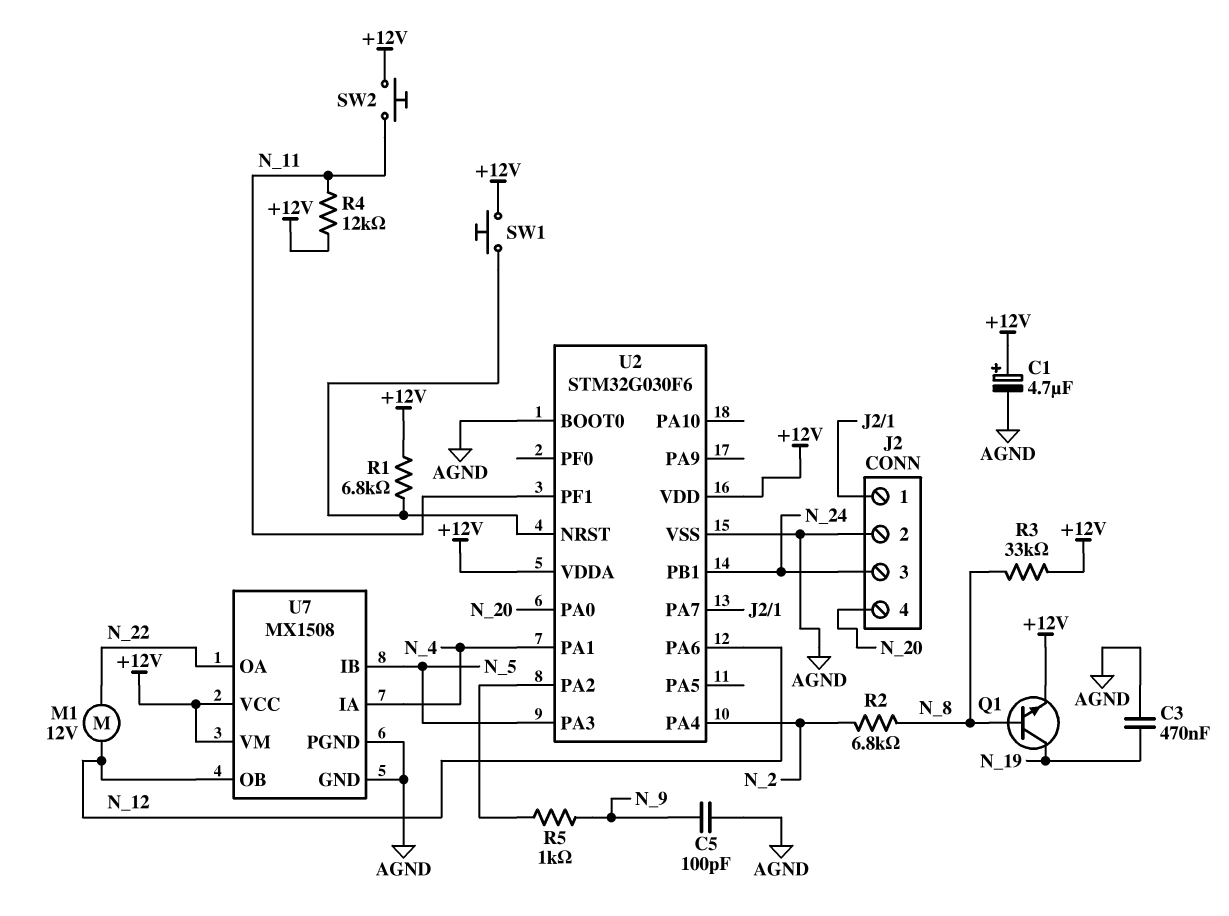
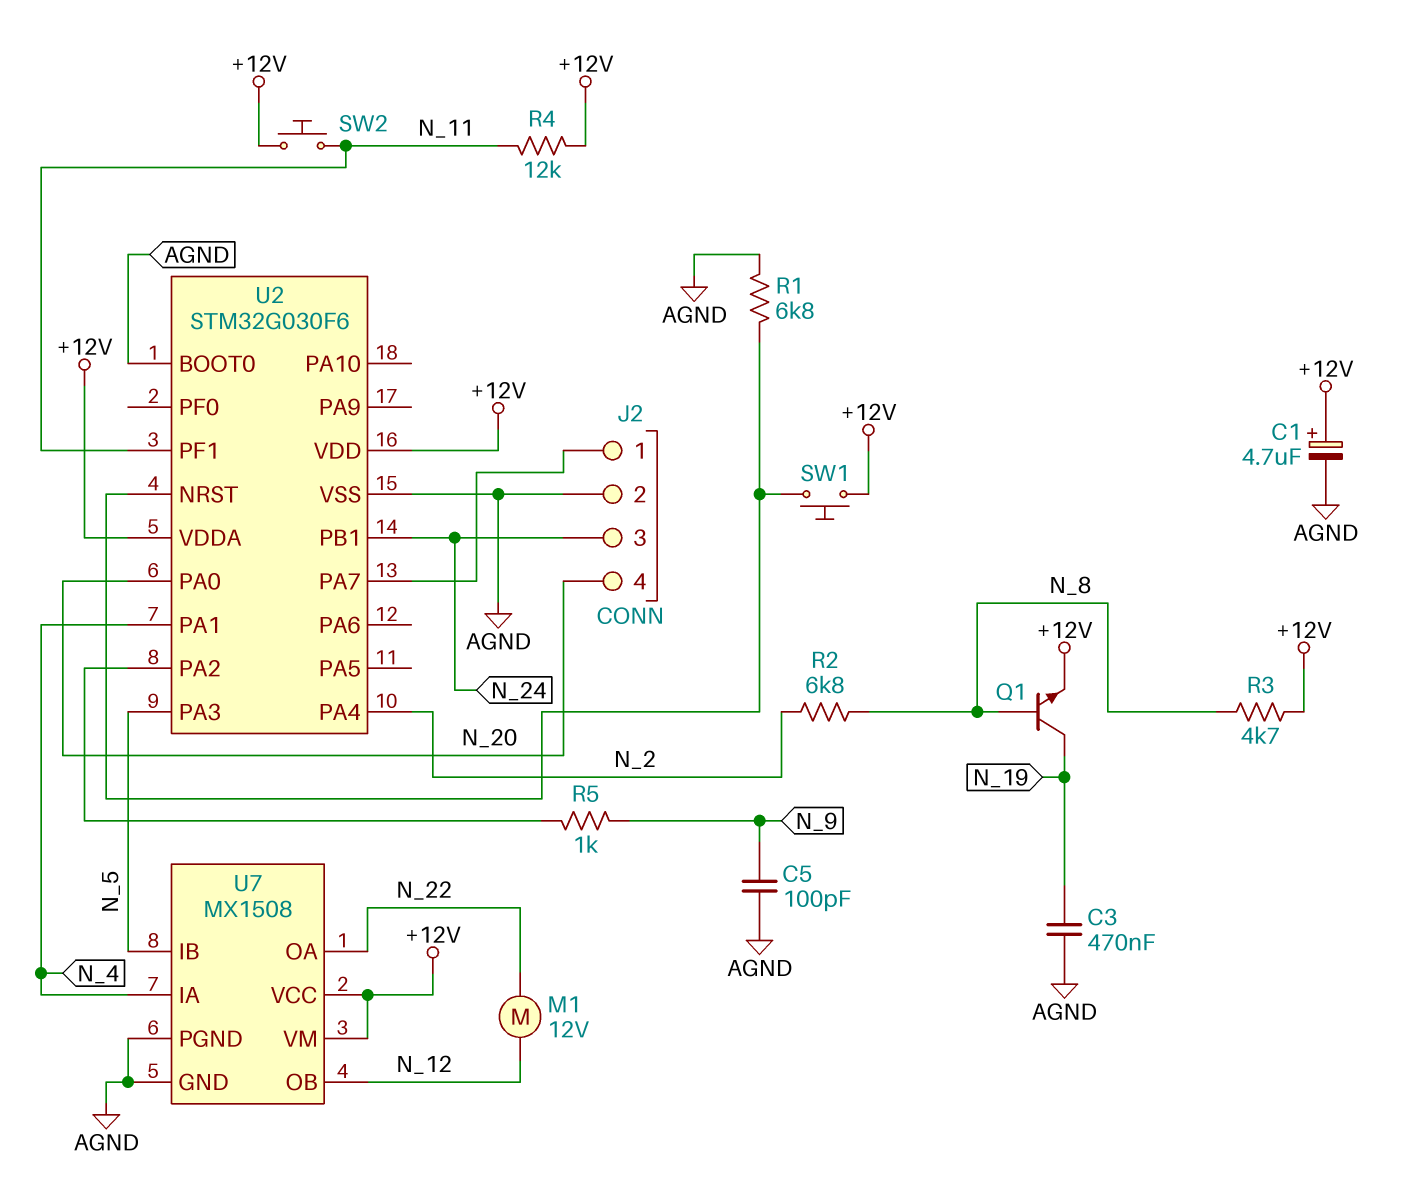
R1: 6.8k (+12V, U2/NRST) -> 6.8k (AGND, U2/NRST)
R3: 33k (+12V, N_8) -> 4.7k (+12V, N_8)
U2 pin PA6: N_12 -> none

